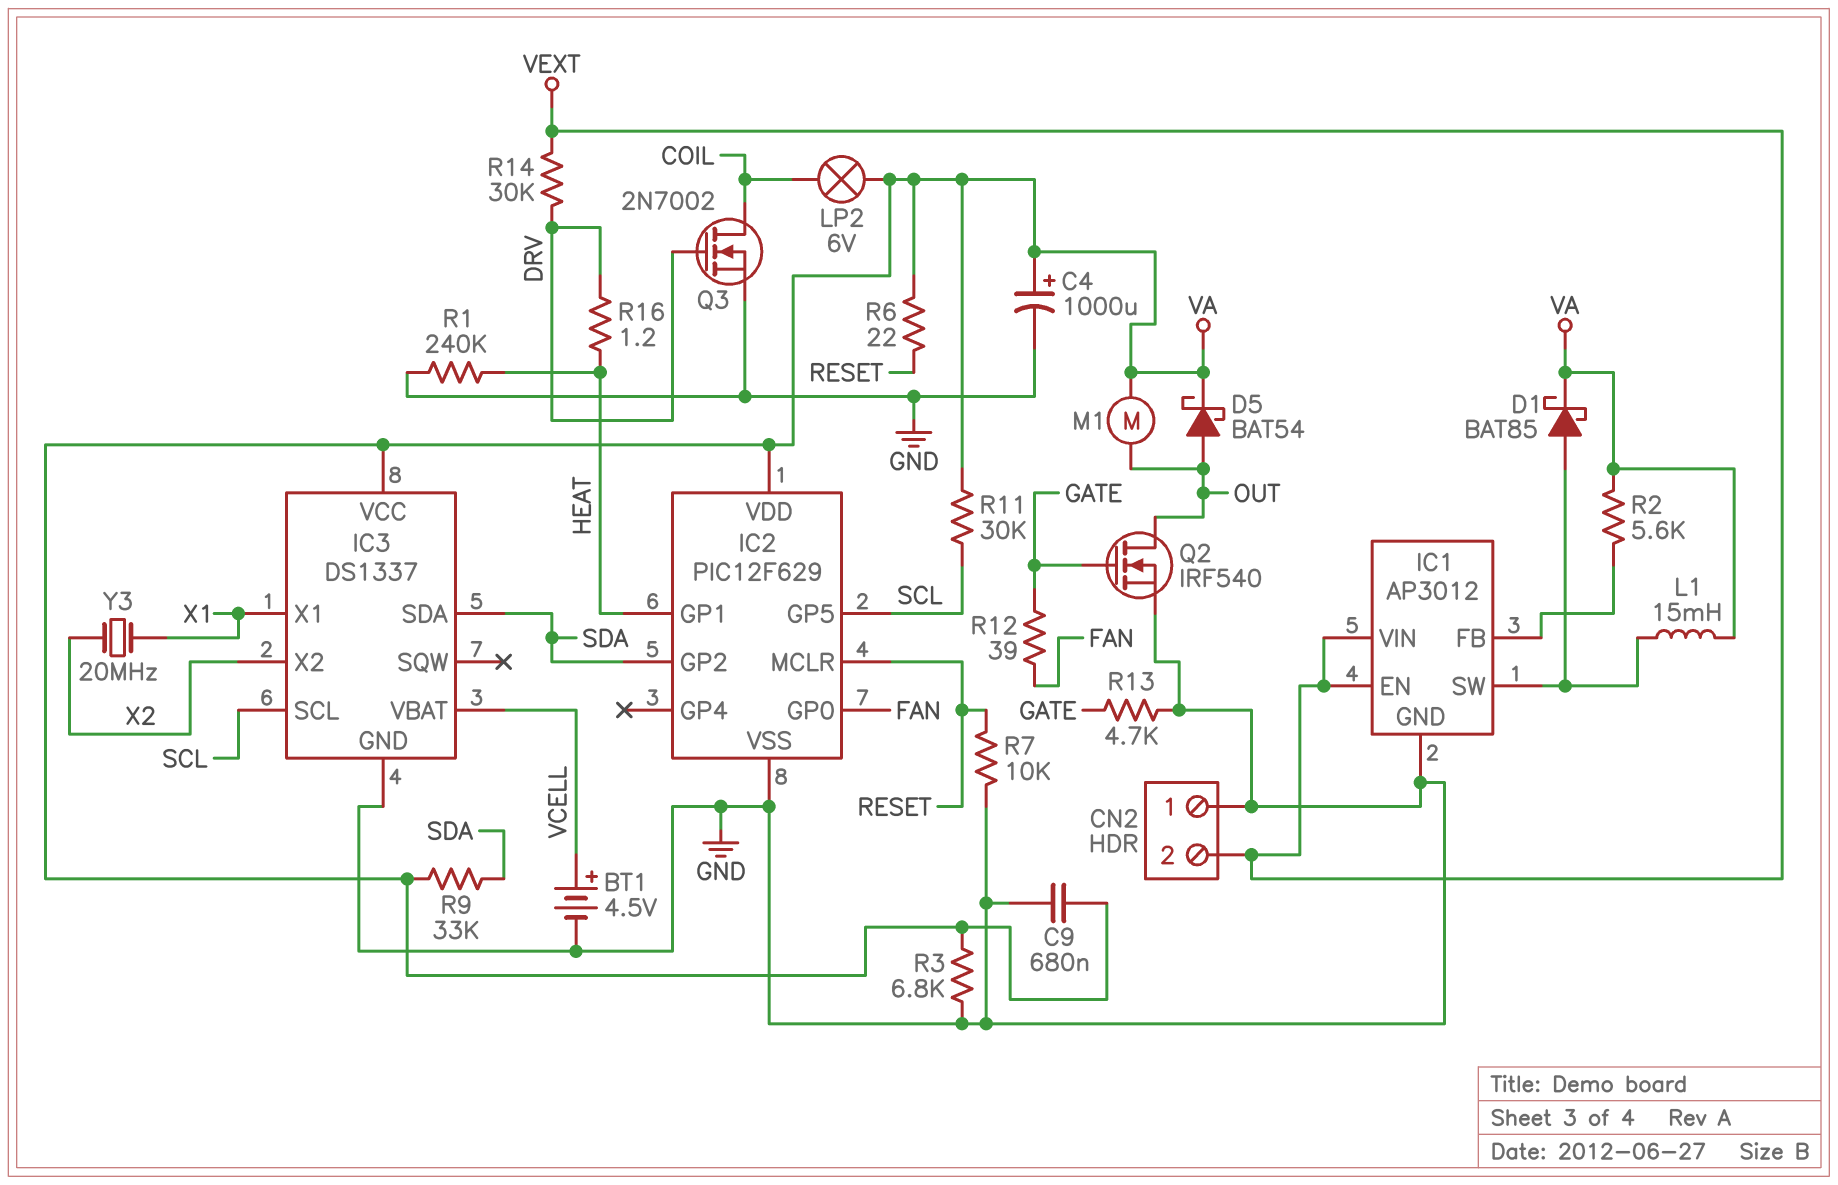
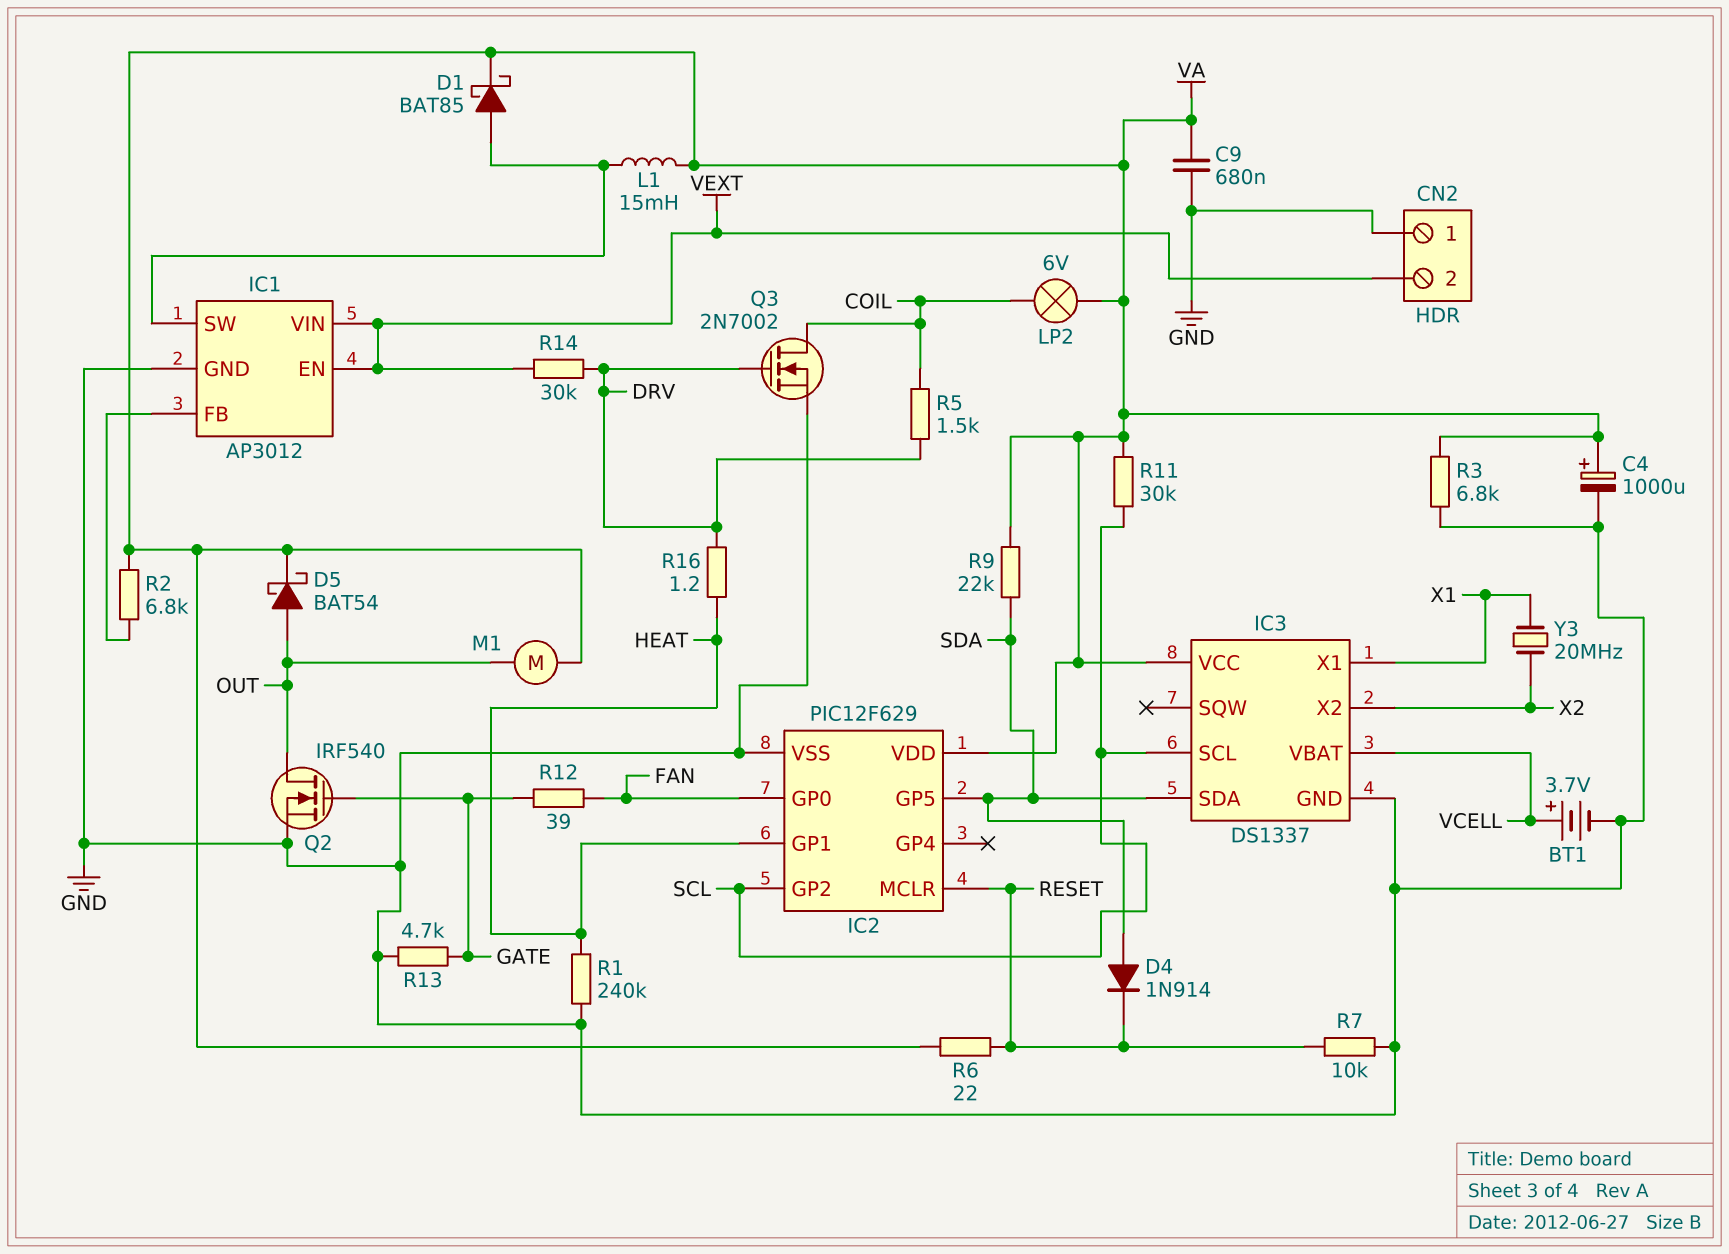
BT1: 4.5V (plus VCELL, minus GND) -> 3.7V (plus VCELL, minus GND)
D4: none -> diode 1N914 (A SDA, K RESET)
IC2 pin GP2: SDA -> SCL
IC2 pin GP5: SCL -> SDA
R2: 5.6k (IC1/FB, VA) -> 6.8k (IC1/FB, VA)
R5: none -> 1.5k (COIL, DRV)
R9: 33k (SDA, VA) -> 22k (SDA, VA)

